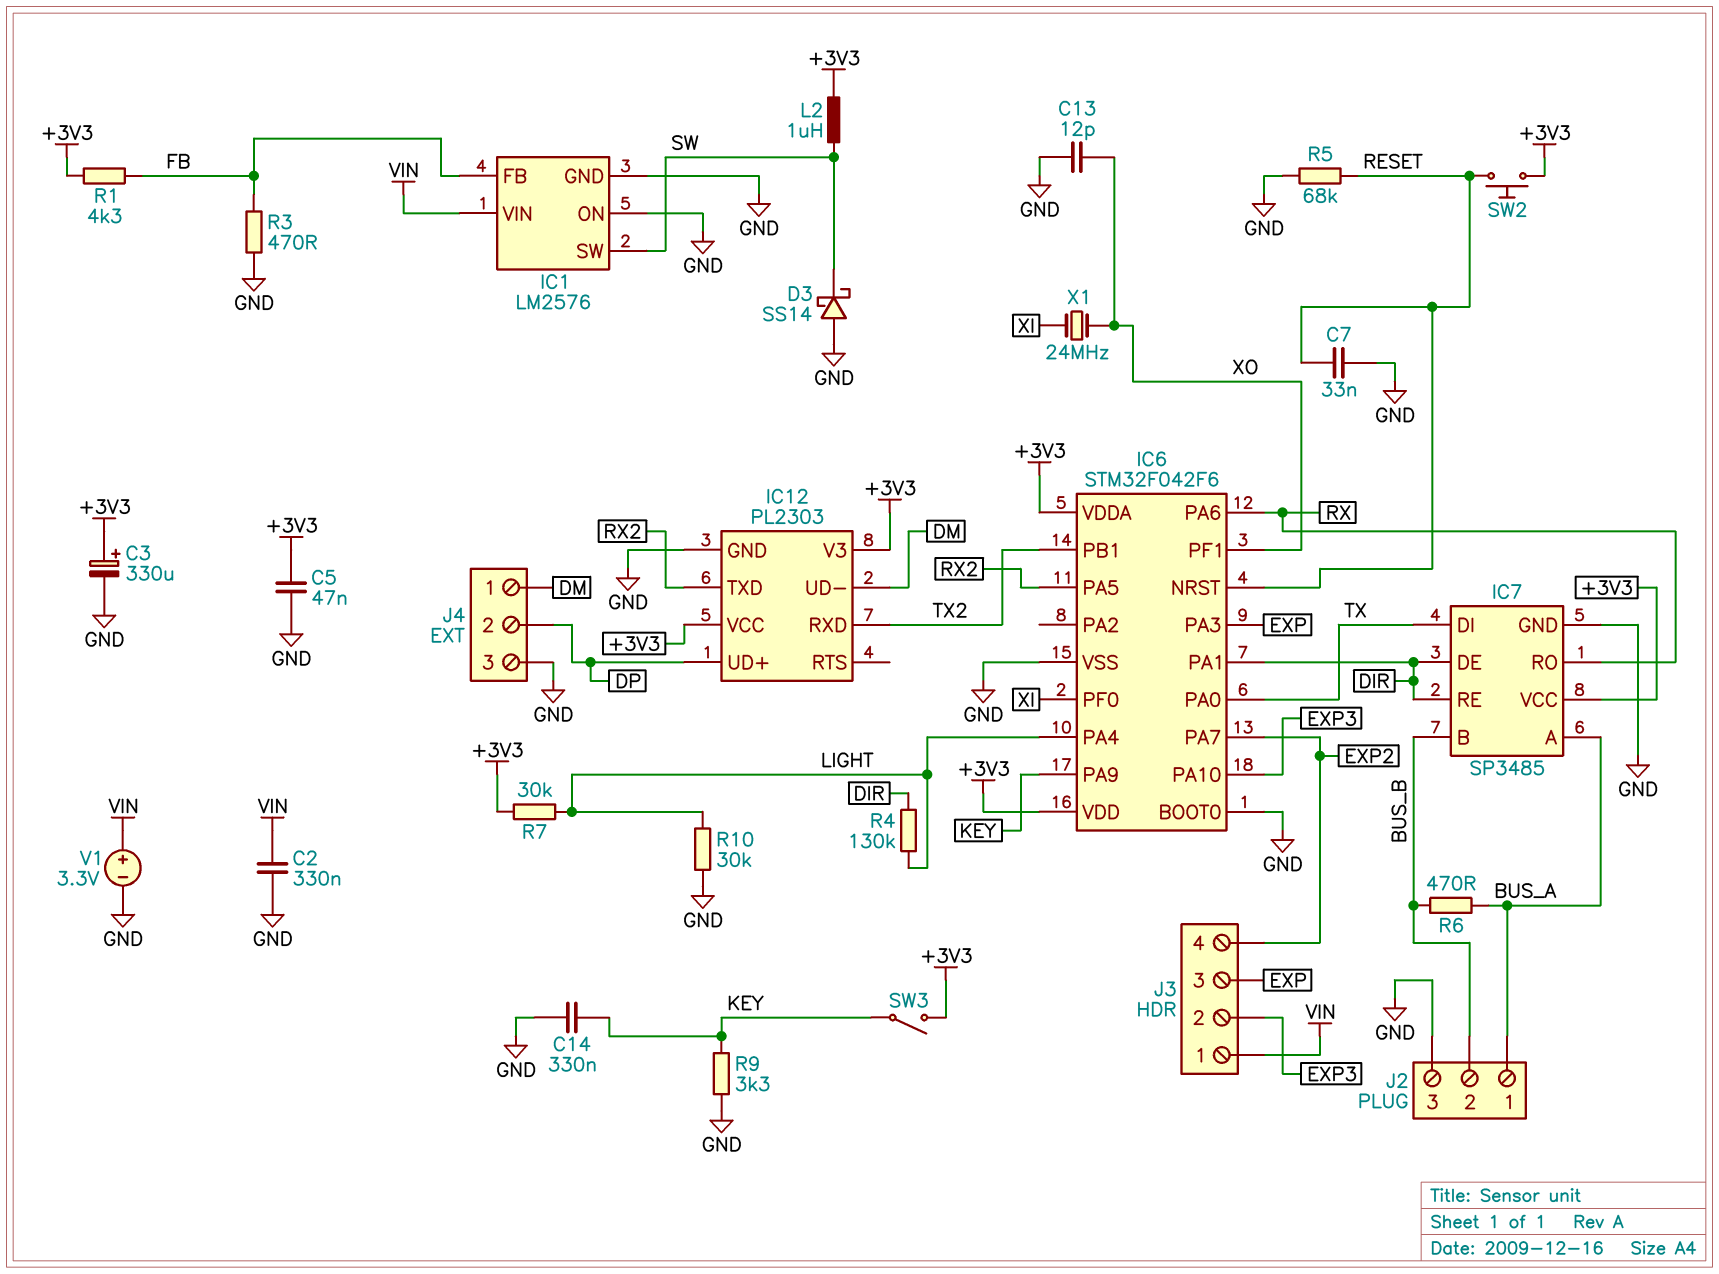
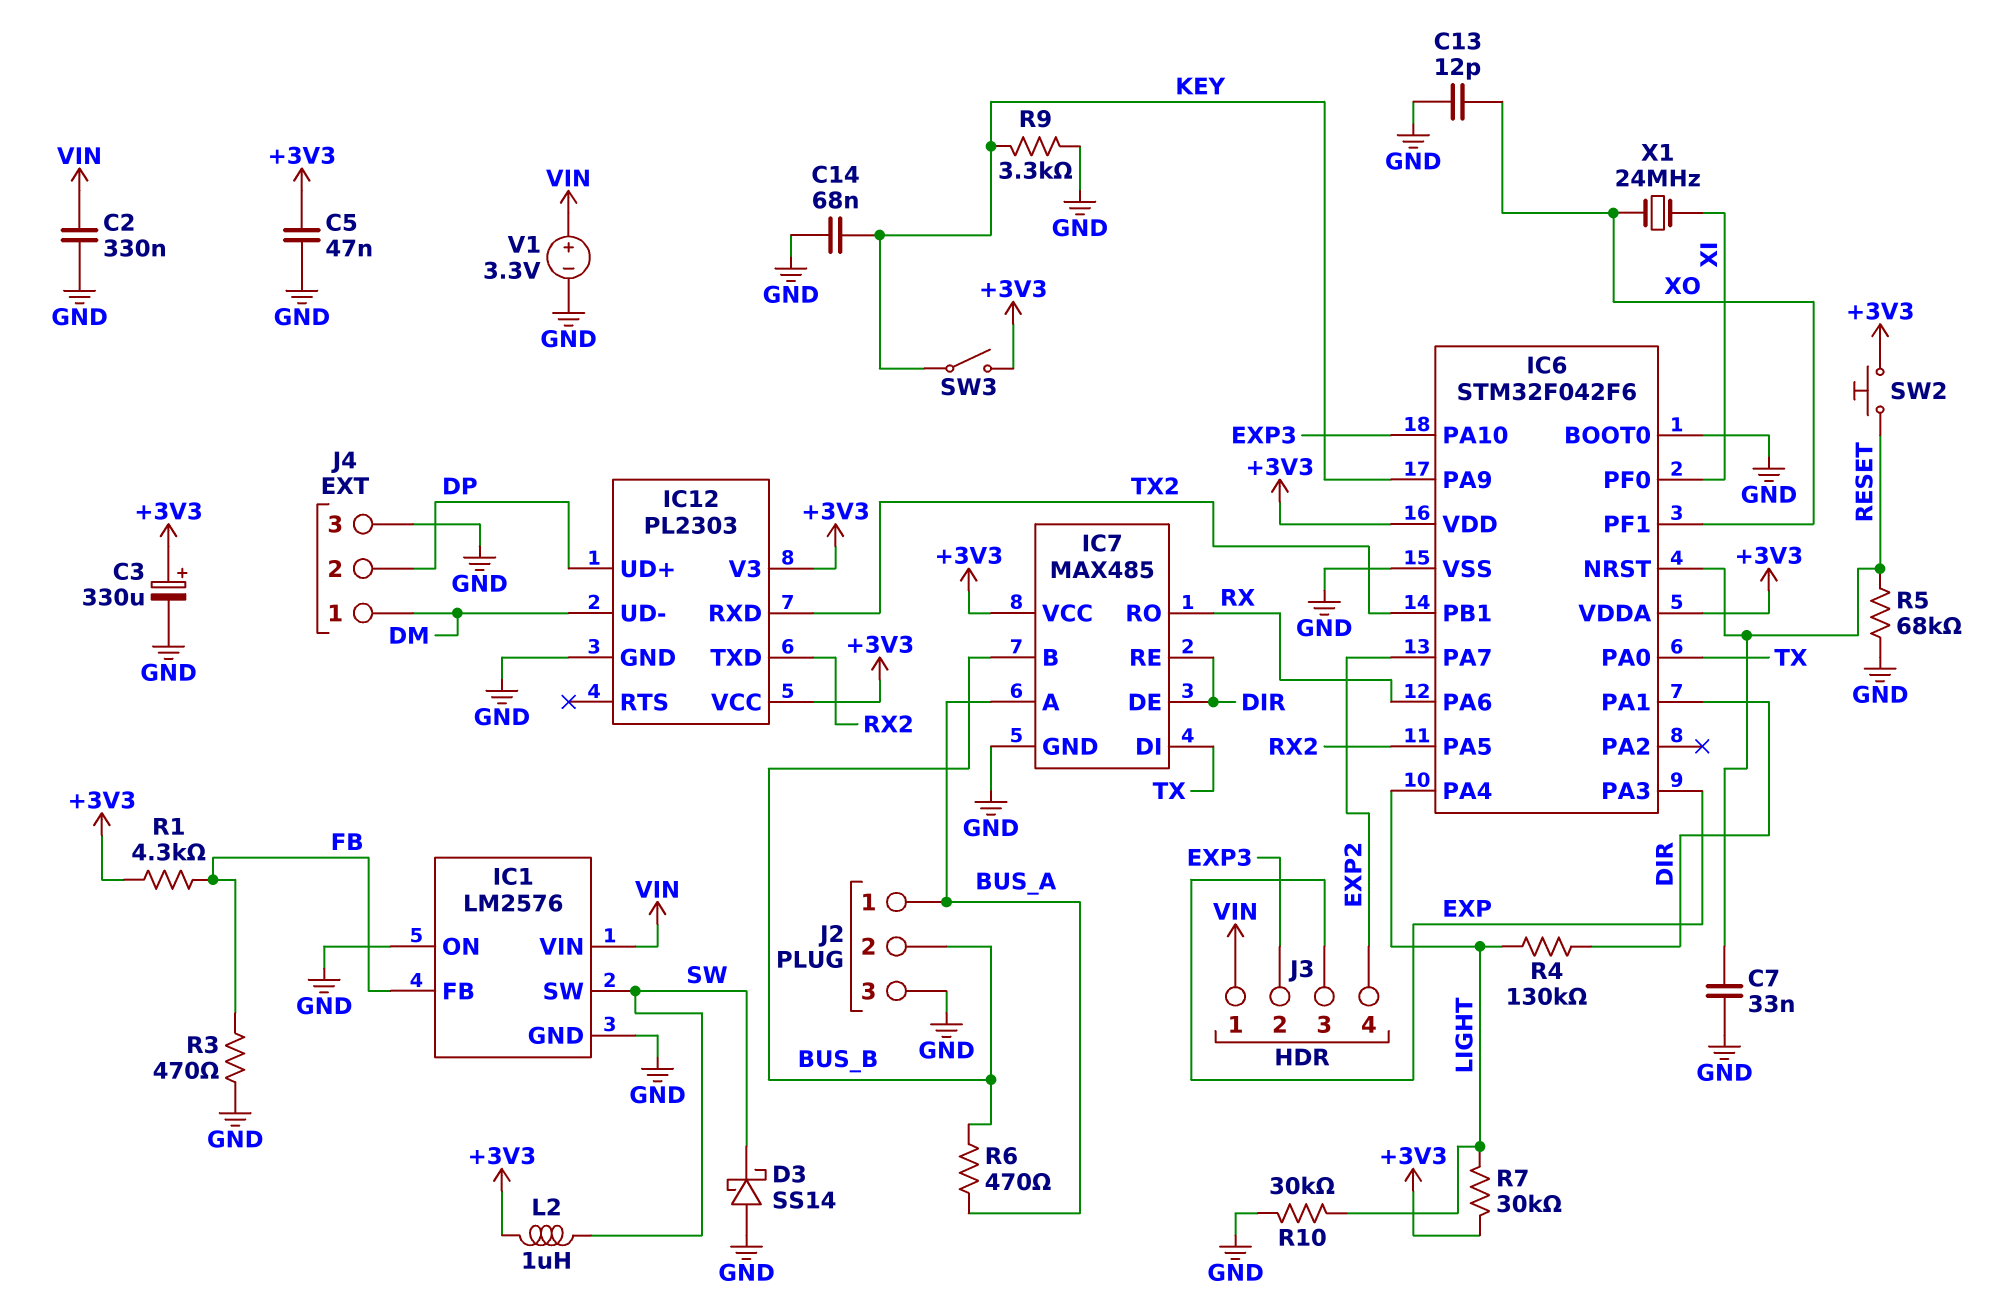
C14: 330nF (GND, KEY) -> 68nF (GND, KEY)
IC7: SP3485 -> MAX485

